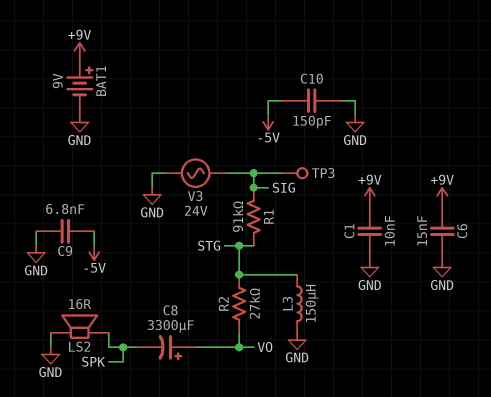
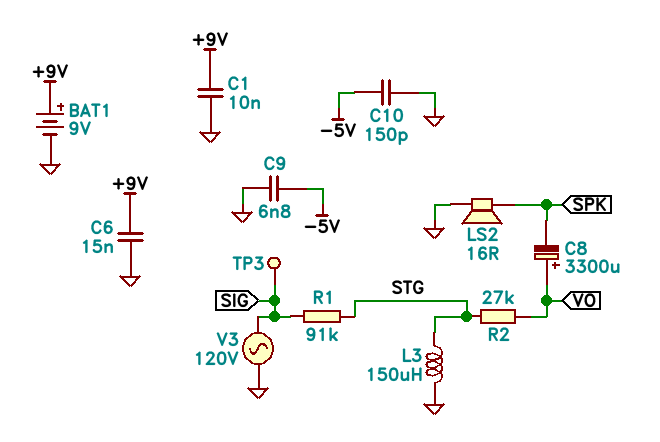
V3: AC 24V (GND, SIG) -> AC 120V (GND, SIG)

